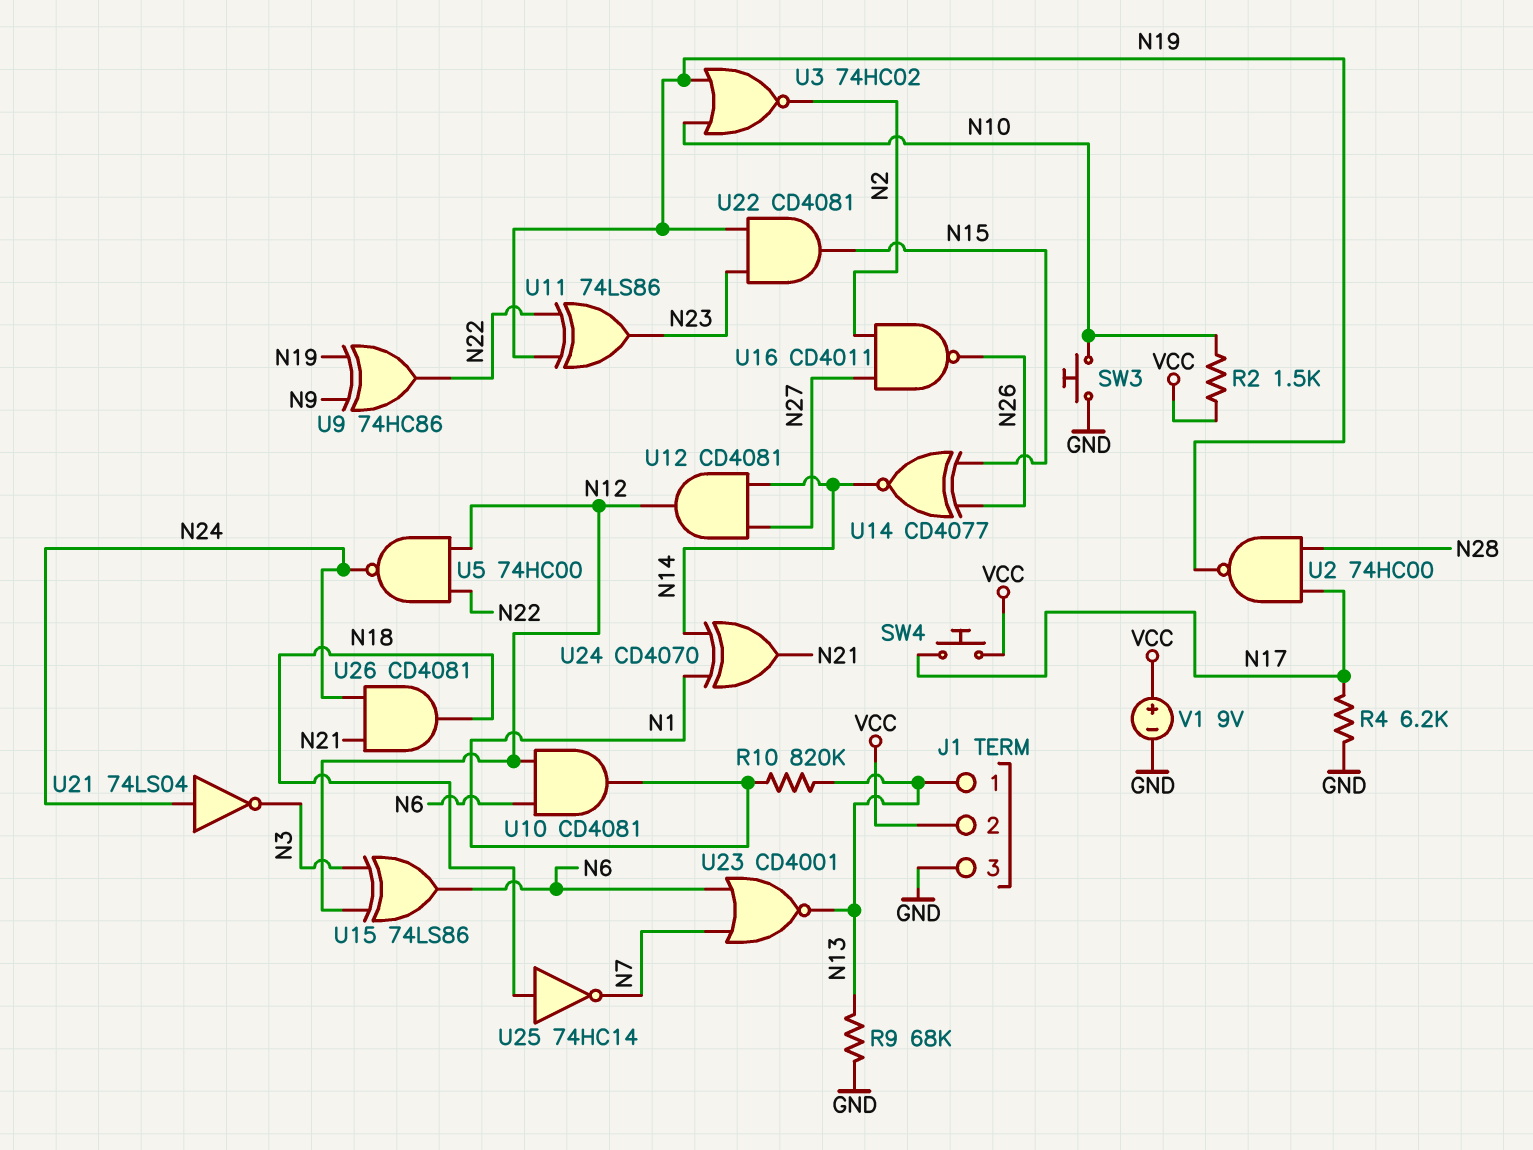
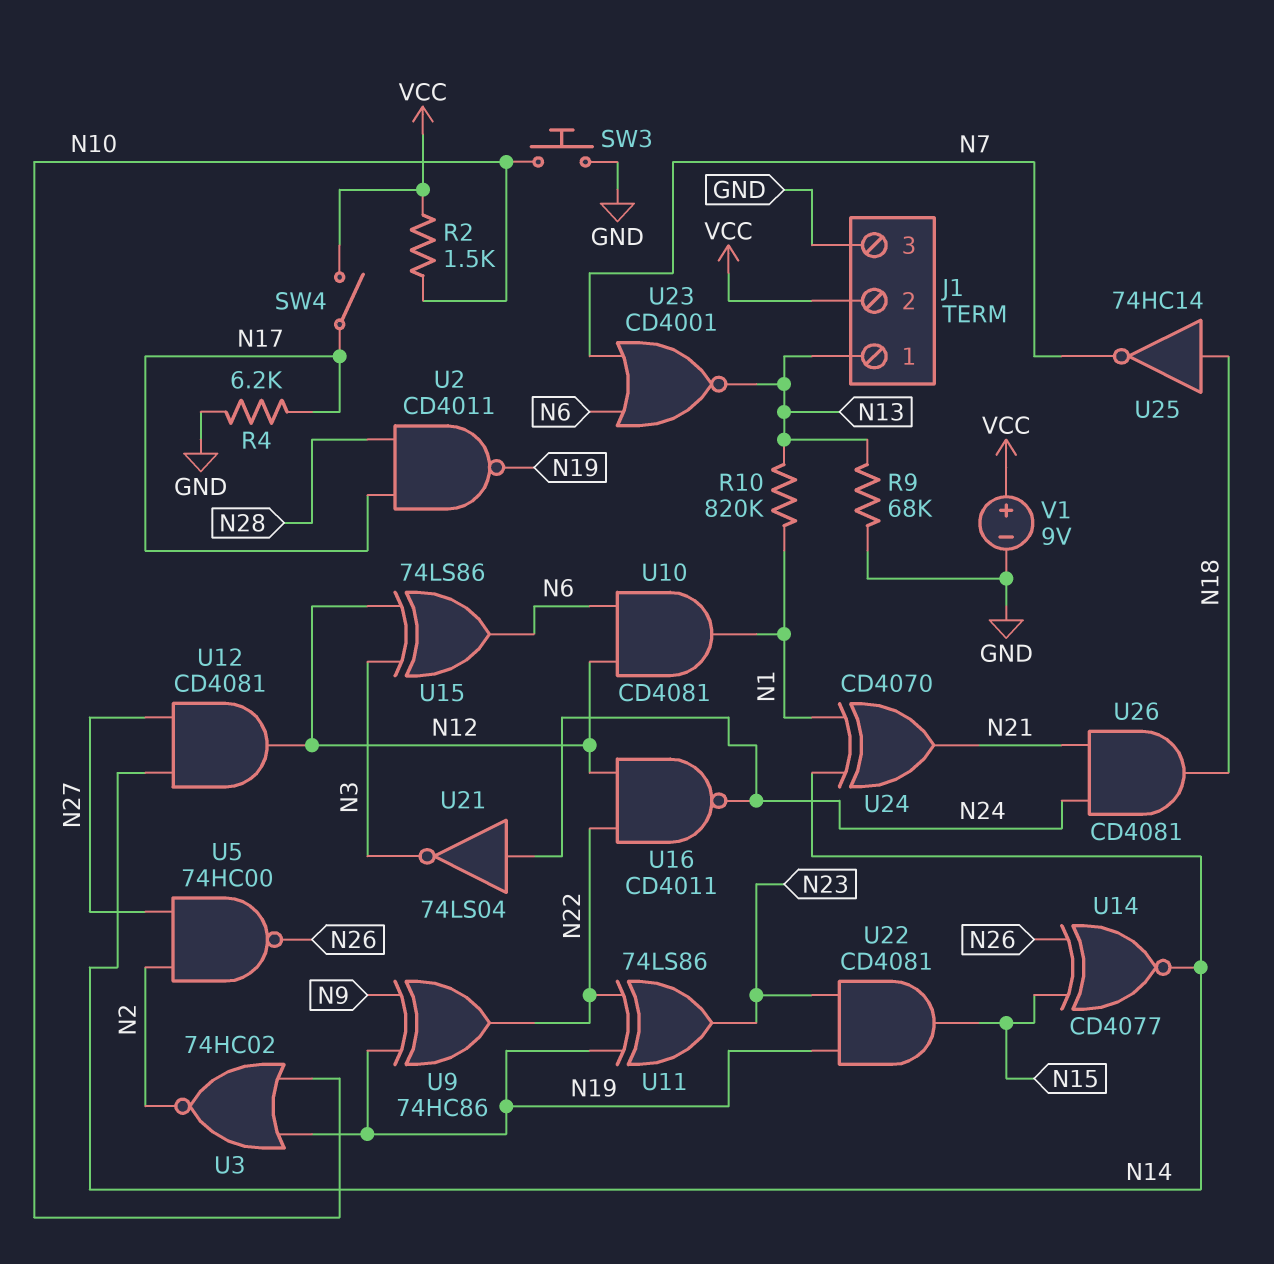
SW4: button (N17, VCC) -> switch (N17, VCC)
U2: NAND 74HC00 (in N17, in N28, out N19) -> NAND CD4011 (in N17, in N28, out N19)
U5: NAND 74HC00 (in N12, in N22, out N24) -> NAND 74HC00 (in N2, in N27, out N26)
U16: NAND CD4011 (in N2, in N27, out N26) -> NAND CD4011 (in N12, in N22, out N24)

